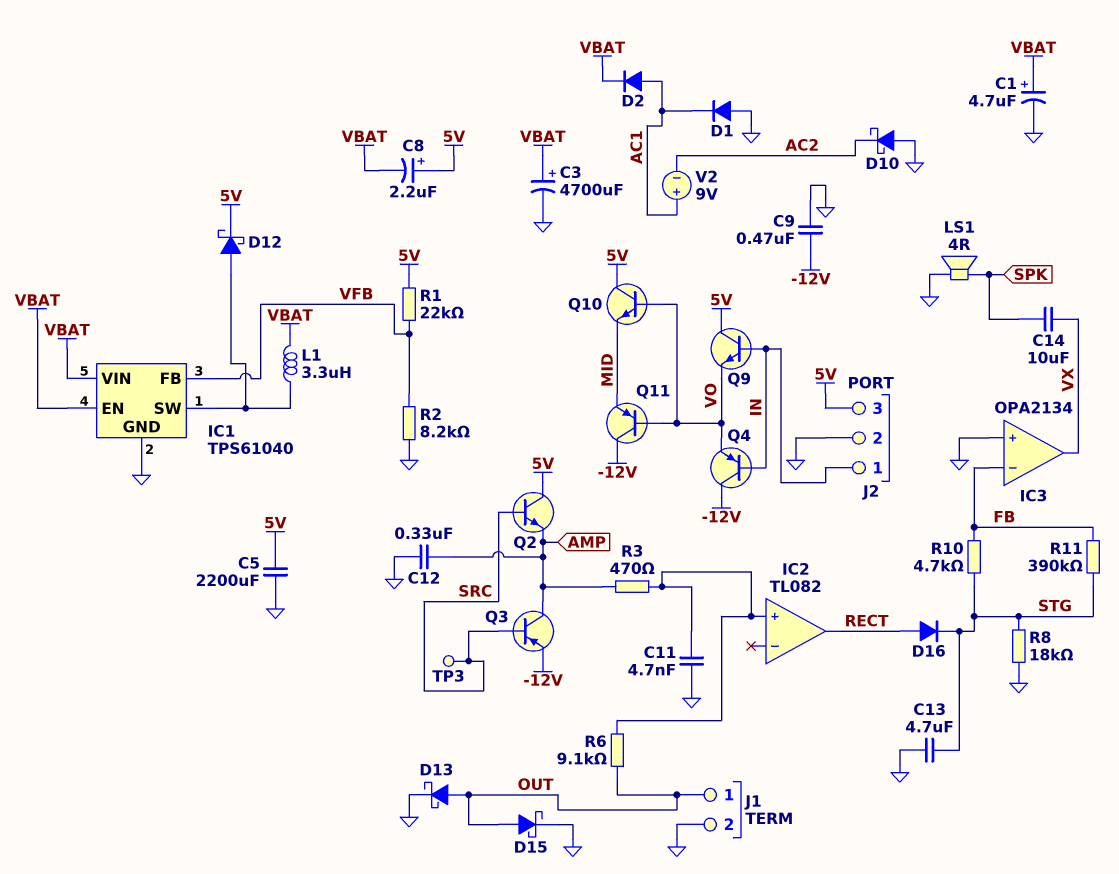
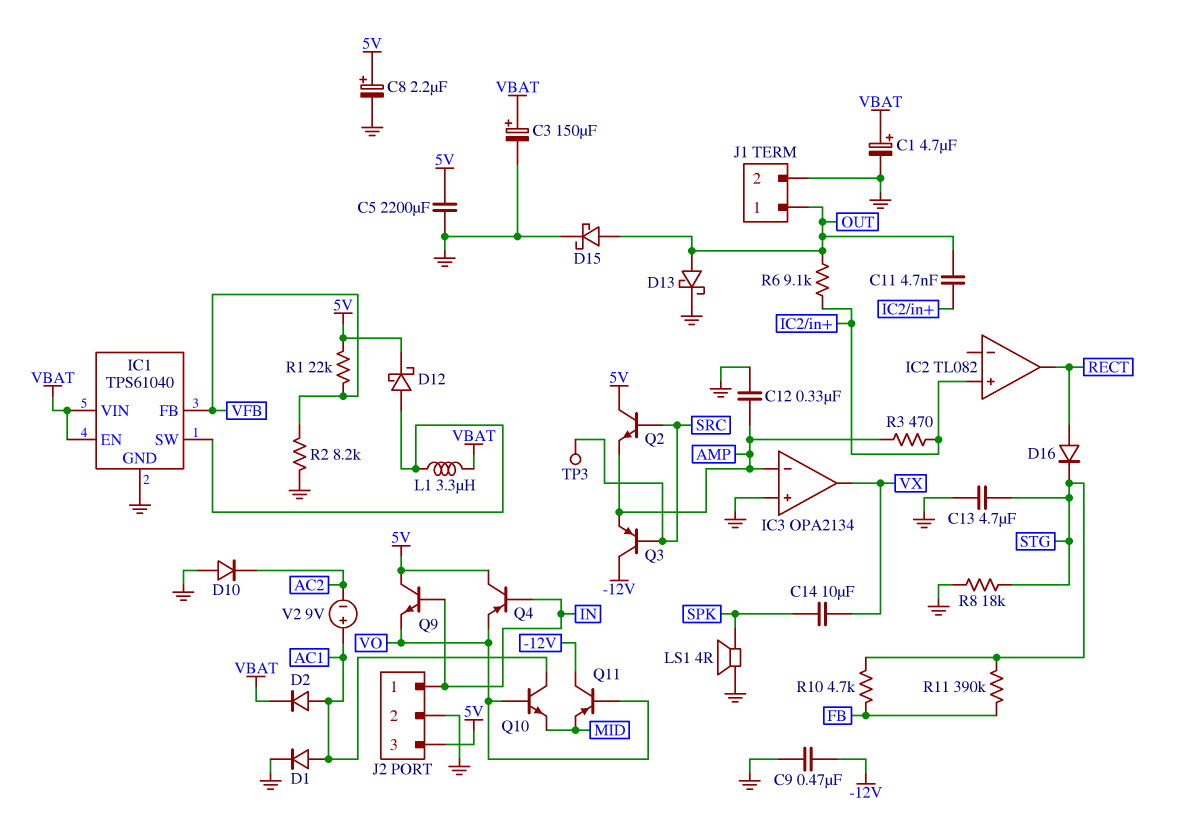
C3: 4700uF (plus VBAT, minus GND) -> 150uF (plus VBAT, minus GND)
C8: 2.2uF (plus 5V, minus VBAT) -> 2.2uF (plus 5V, minus GND)
C11: 4.7nF (GND, IC2/in+) -> 4.7nF (IC2/in+, OUT)
D1: diode (A GND, K AC1) -> diode (A AC1, K GND)
D10: schottky (A GND, K AC2) -> diode (A GND, K AC2)
IC3 pin in-: FB -> AMP
Q3: PNP (B SRC, C AMP, E -12V) -> PNP (B SRC, C -12V, E AMP)
Q4: PNP (B IN, C -12V, E VO) -> PNP (B IN, C 5V, E VO)
Q10: NPN (B VO, C 5V, E MID) -> NPN (B VO, C AC1, E MID)

